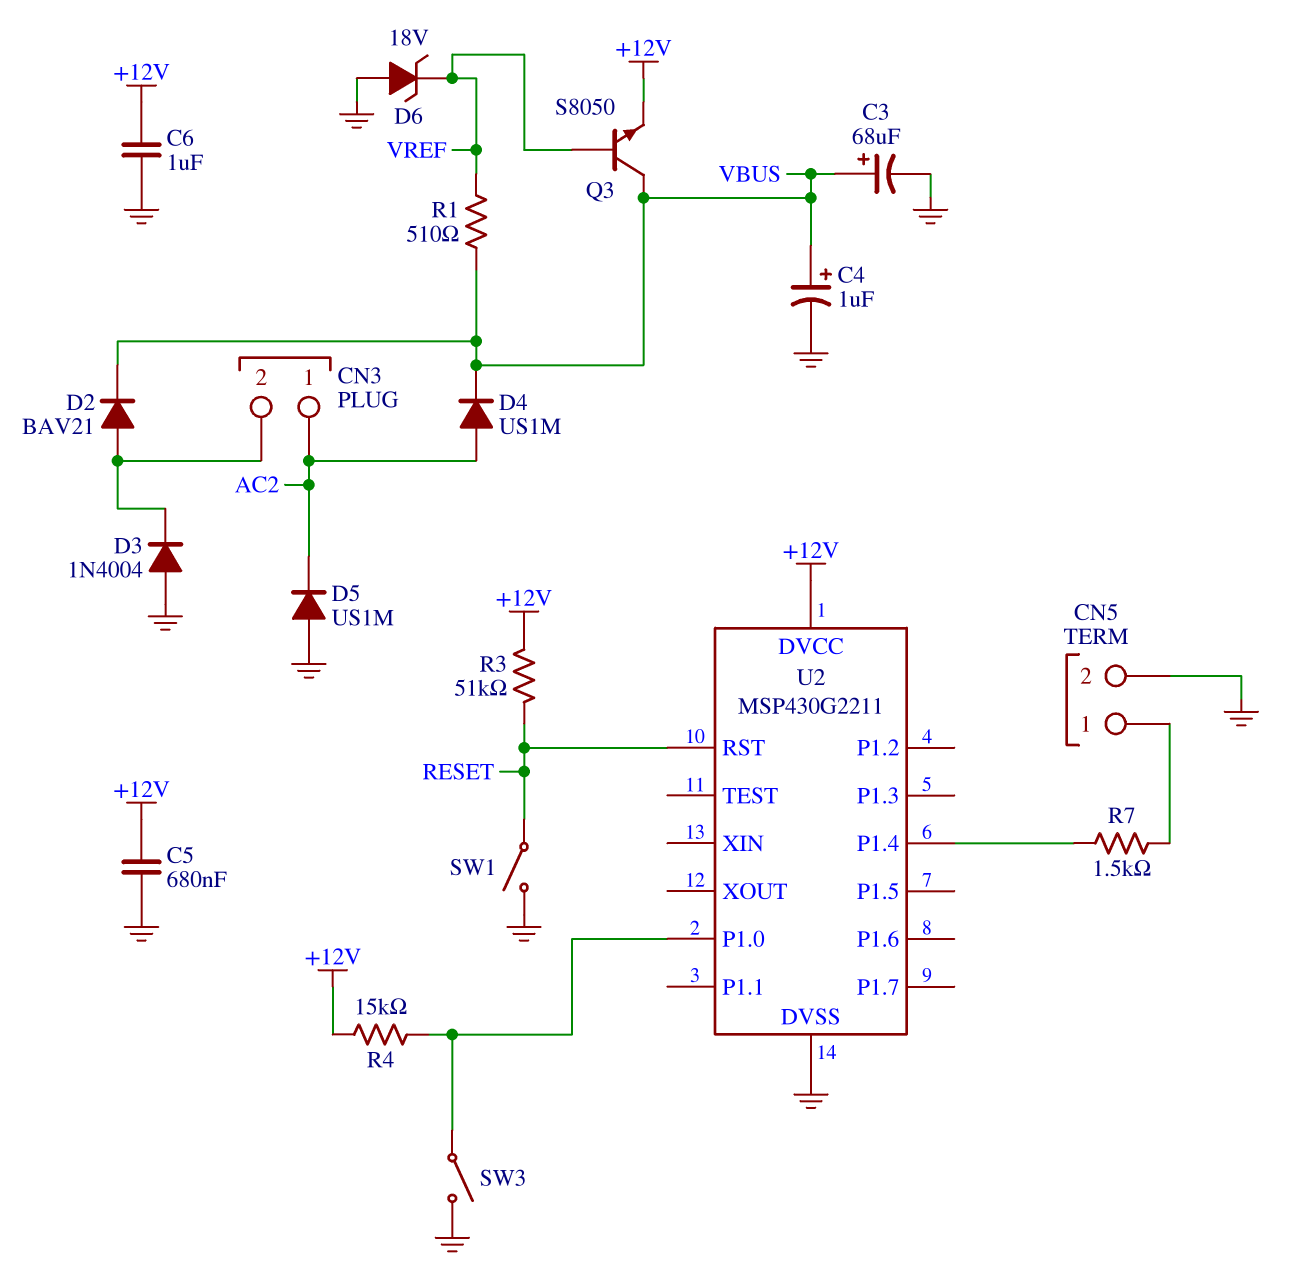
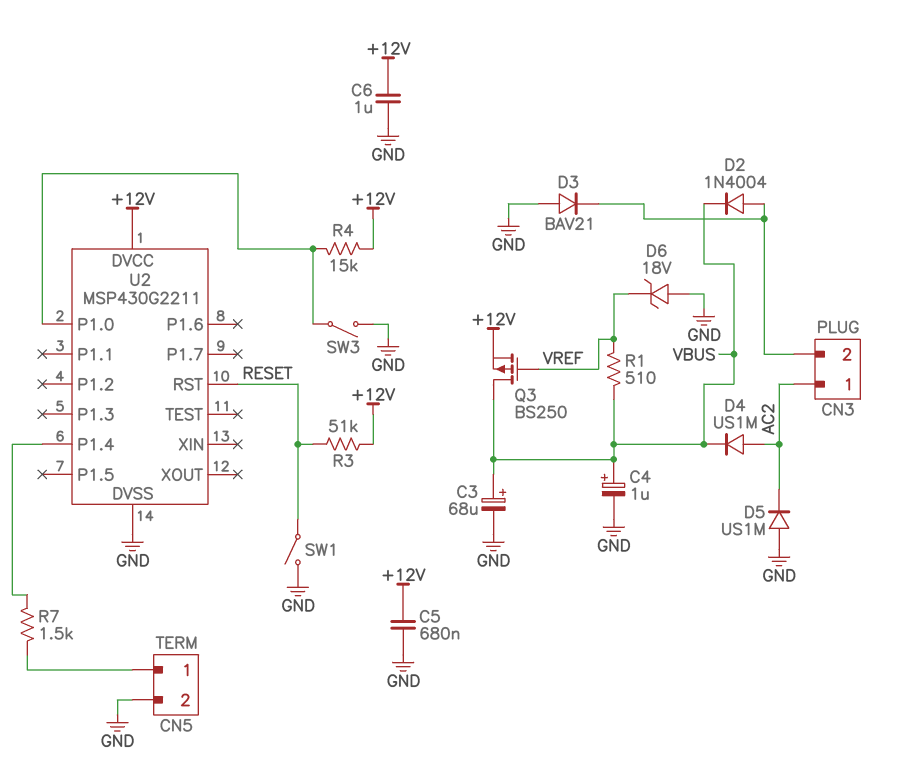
D2: diode BAV21 (A CN3/2, K VBUS) -> diode 1N4004 (A CN3/2, K VBUS)
D3: diode 1N4004 (A GND, K CN3/2) -> diode BAV21 (A GND, K CN3/2)
Q3: NPN S8050 (B VREF, C VBUS, E +12V) -> PMOS BS250 (G VREF, D VBUS, S +12V)

